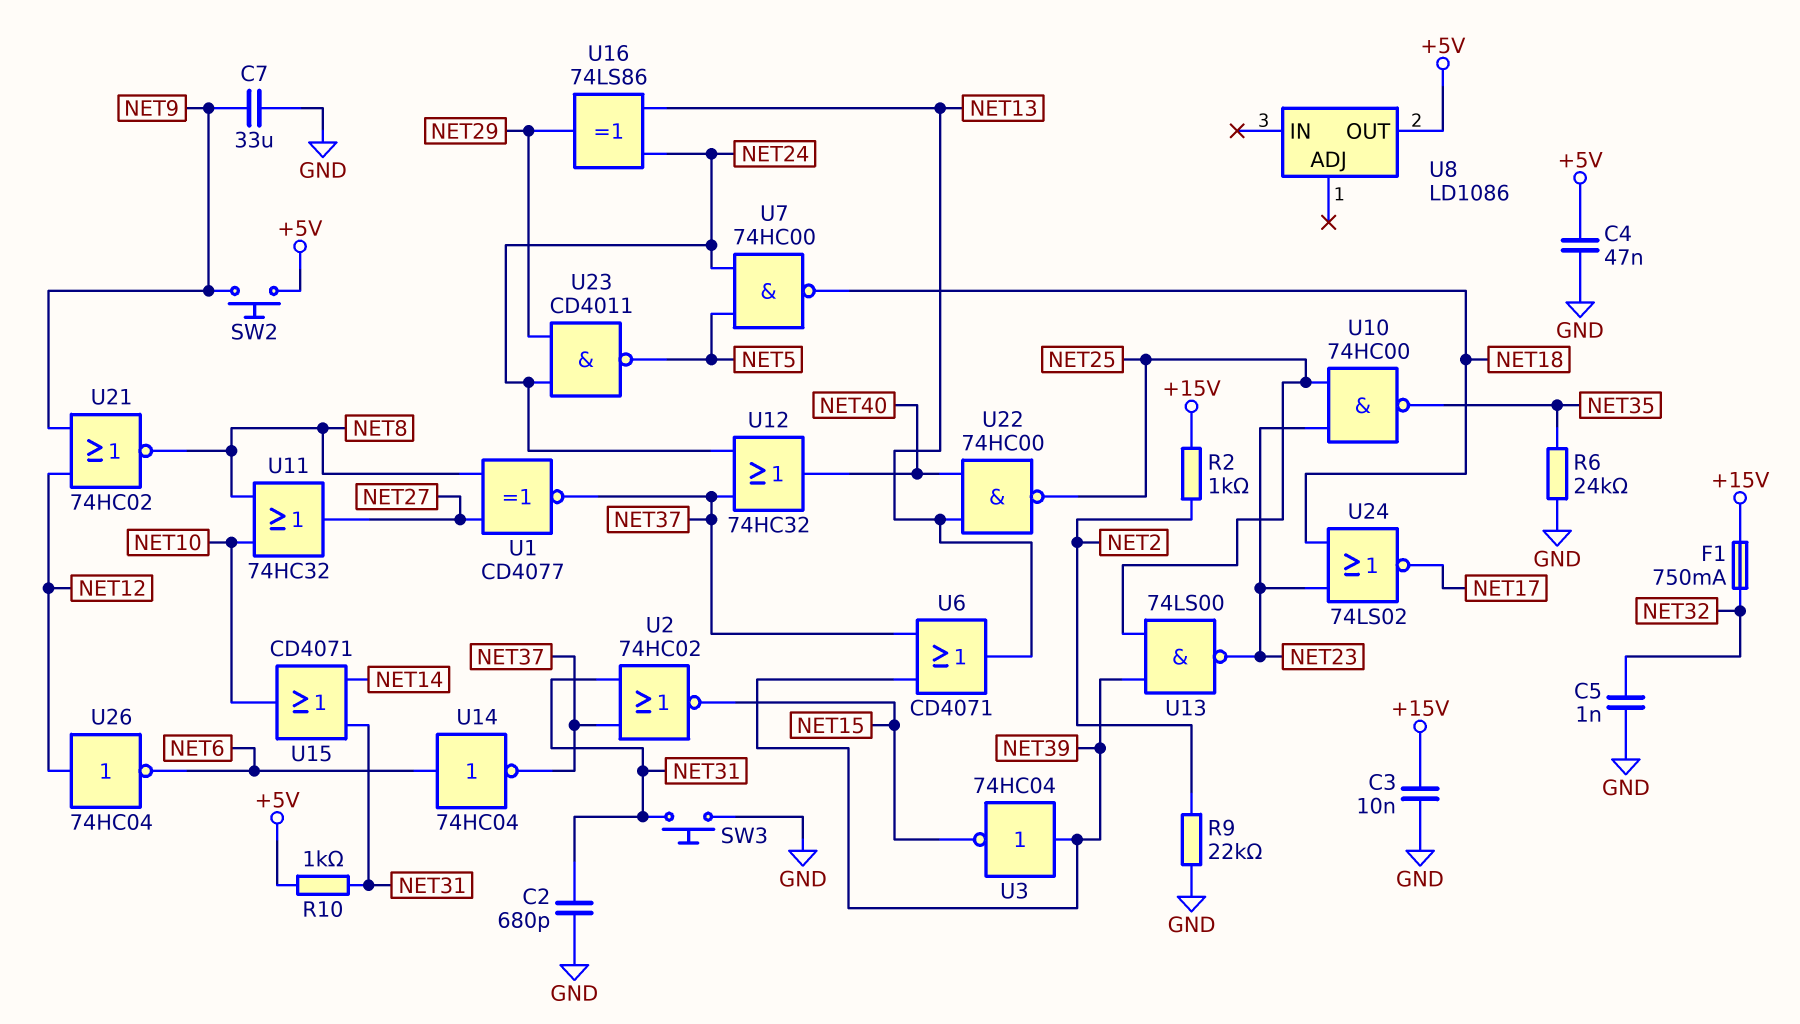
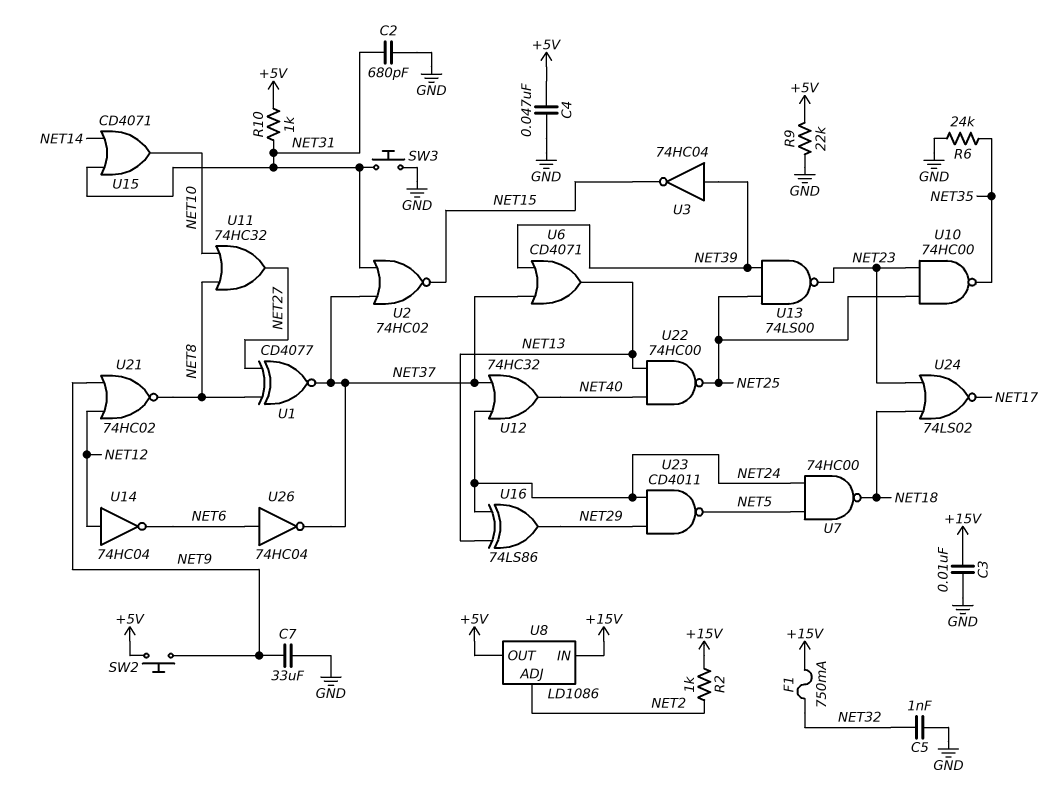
R9: 22k (GND, NET2) -> 22k (+5V, GND)
U8 pin ADJ: none -> NET2
U8 pin IN: none -> +15V
U14: NOT 74HC04 (in NET6, out NET37) -> NOT 74HC04 (in NET12, out NET6)
U26: NOT 74HC04 (in NET12, out NET6) -> NOT 74HC04 (in NET6, out NET37)

